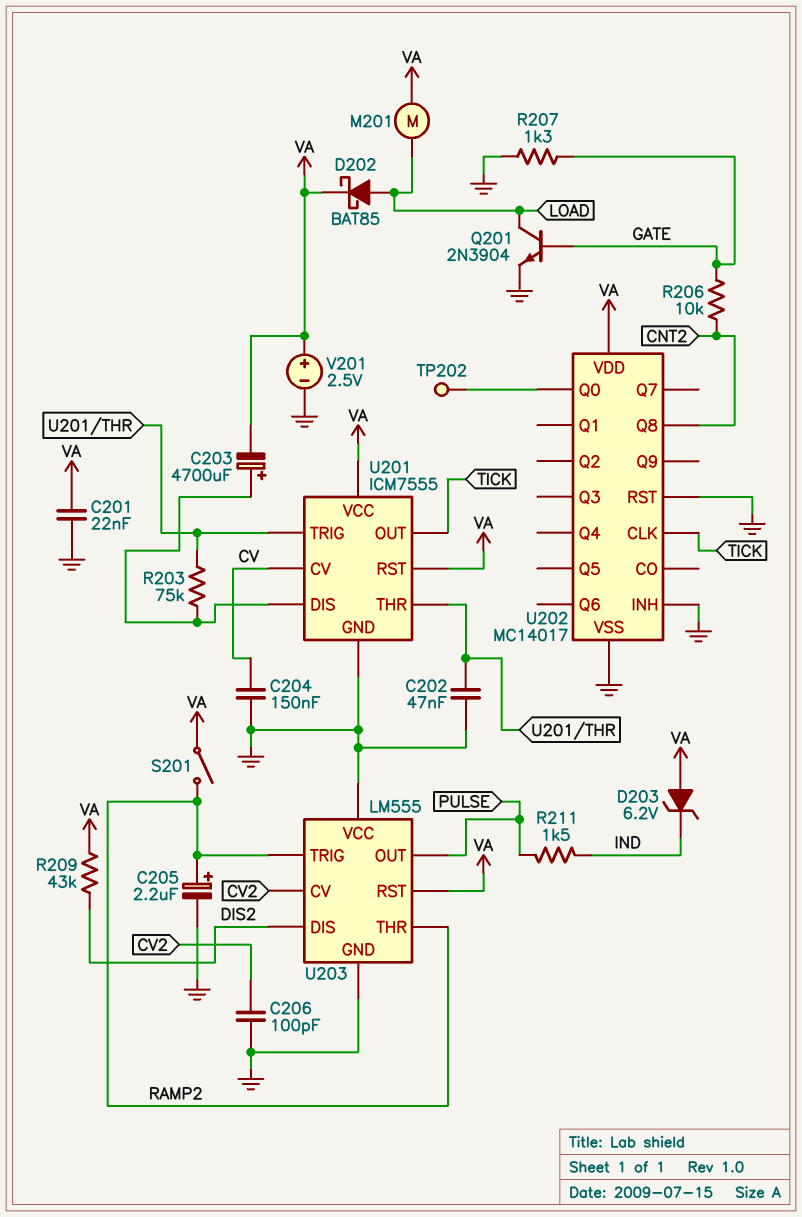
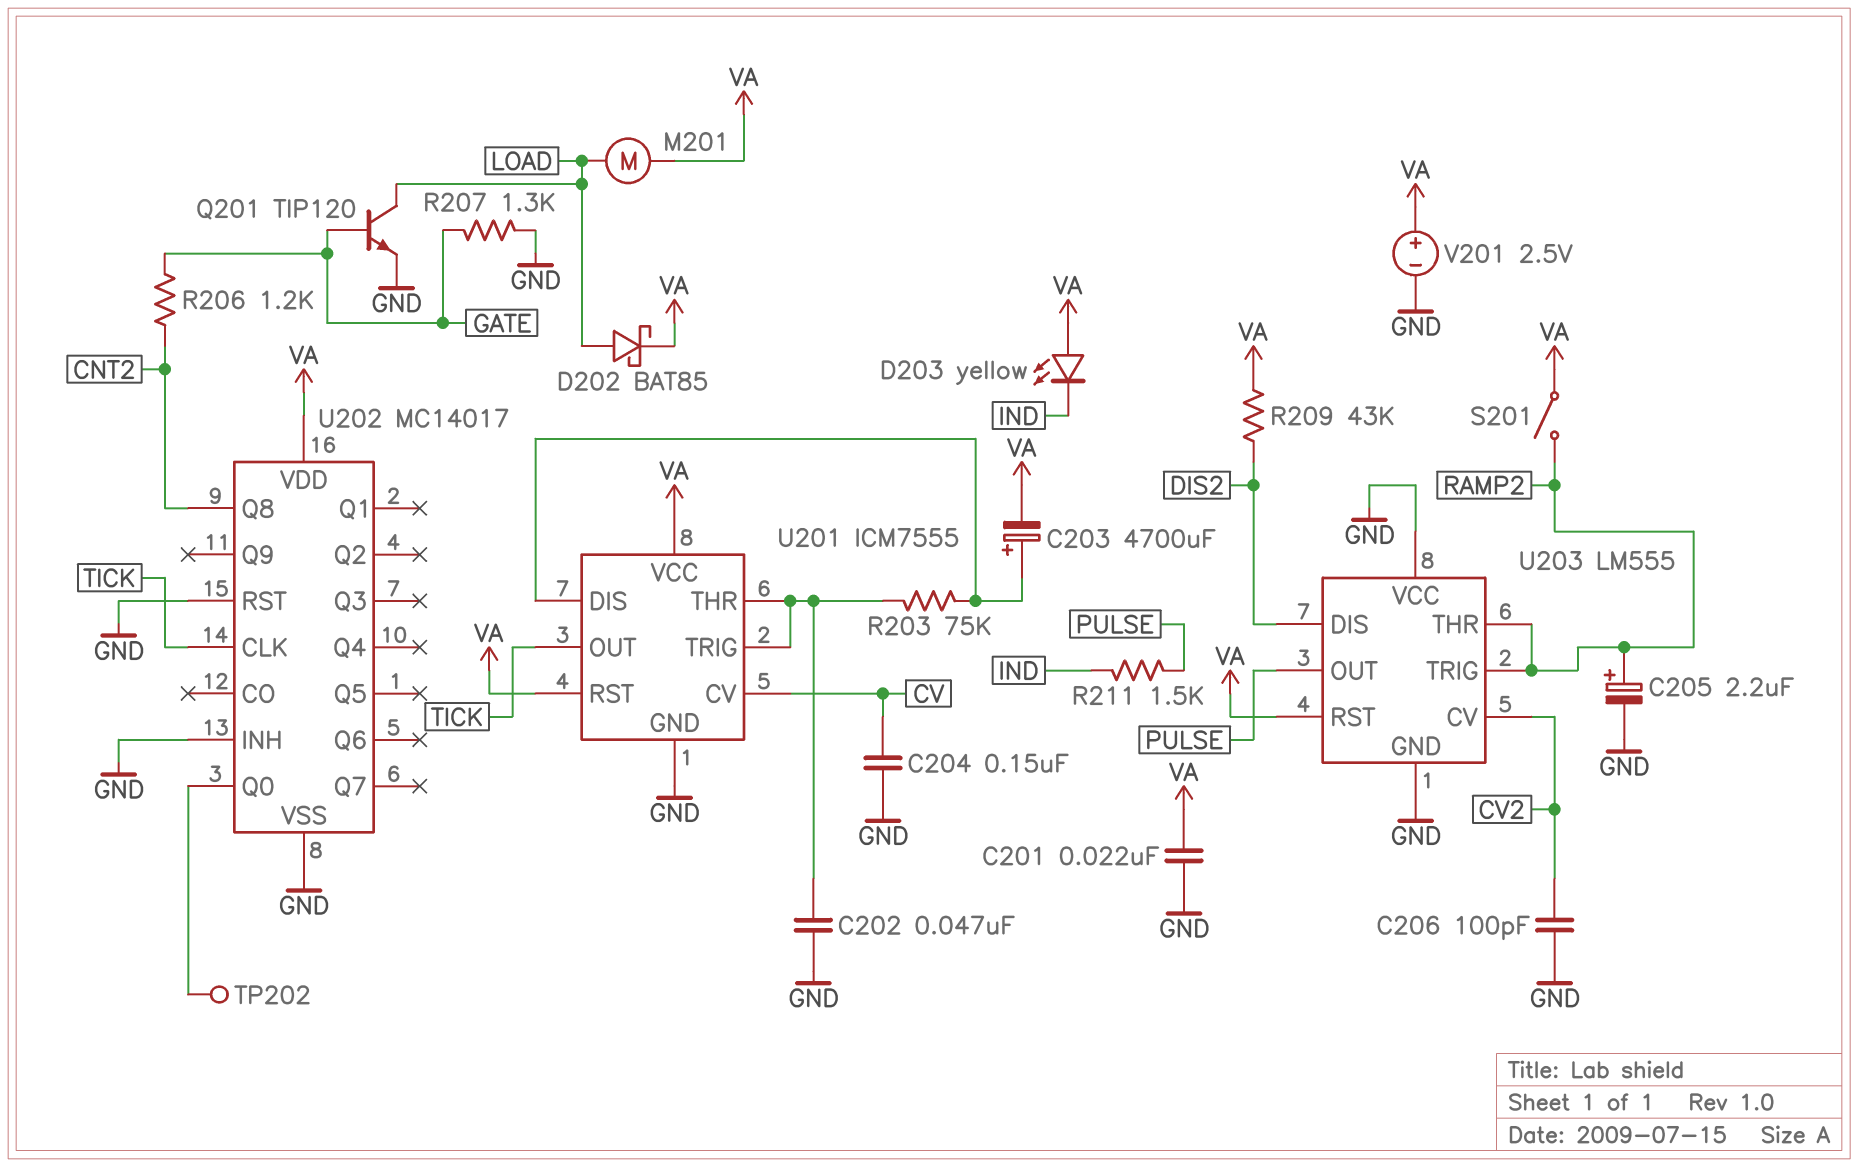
D203: zener 6.2V (A VA, K IND) -> LED yellow (A VA, K IND)
Q201: NPN 2N3904 (B GATE, C LOAD, E GND) -> NPN TIP120 (B GATE, C LOAD, E GND)
R206: 10k (CNT2, GATE) -> 1.2k (CNT2, GATE)

